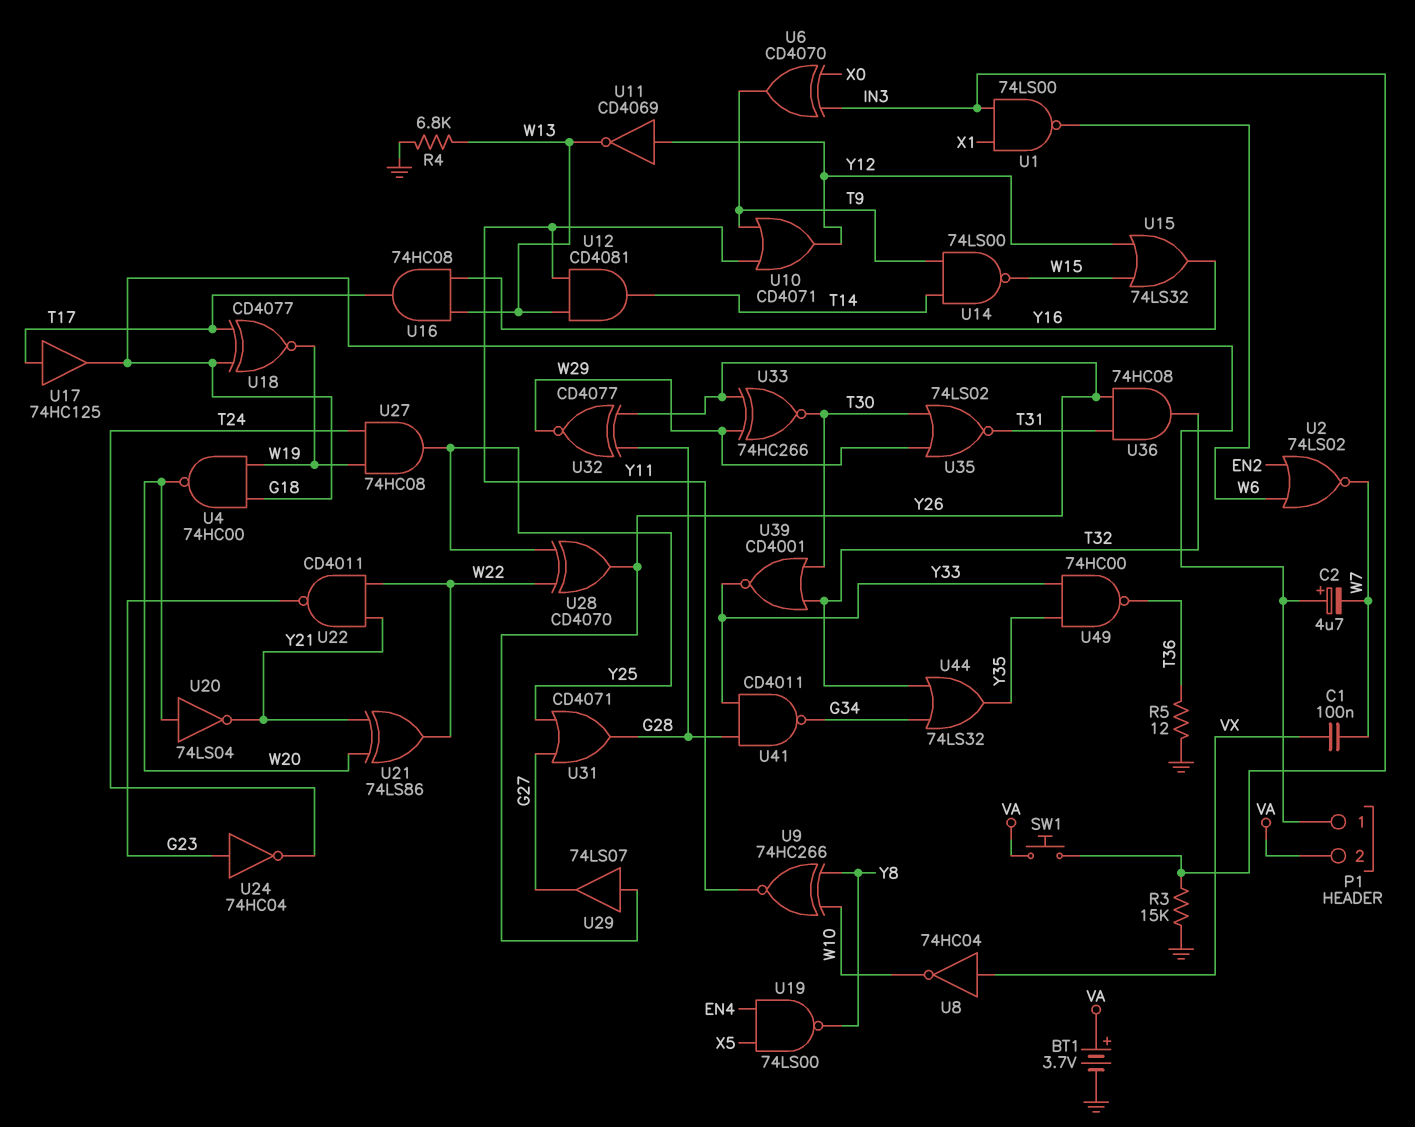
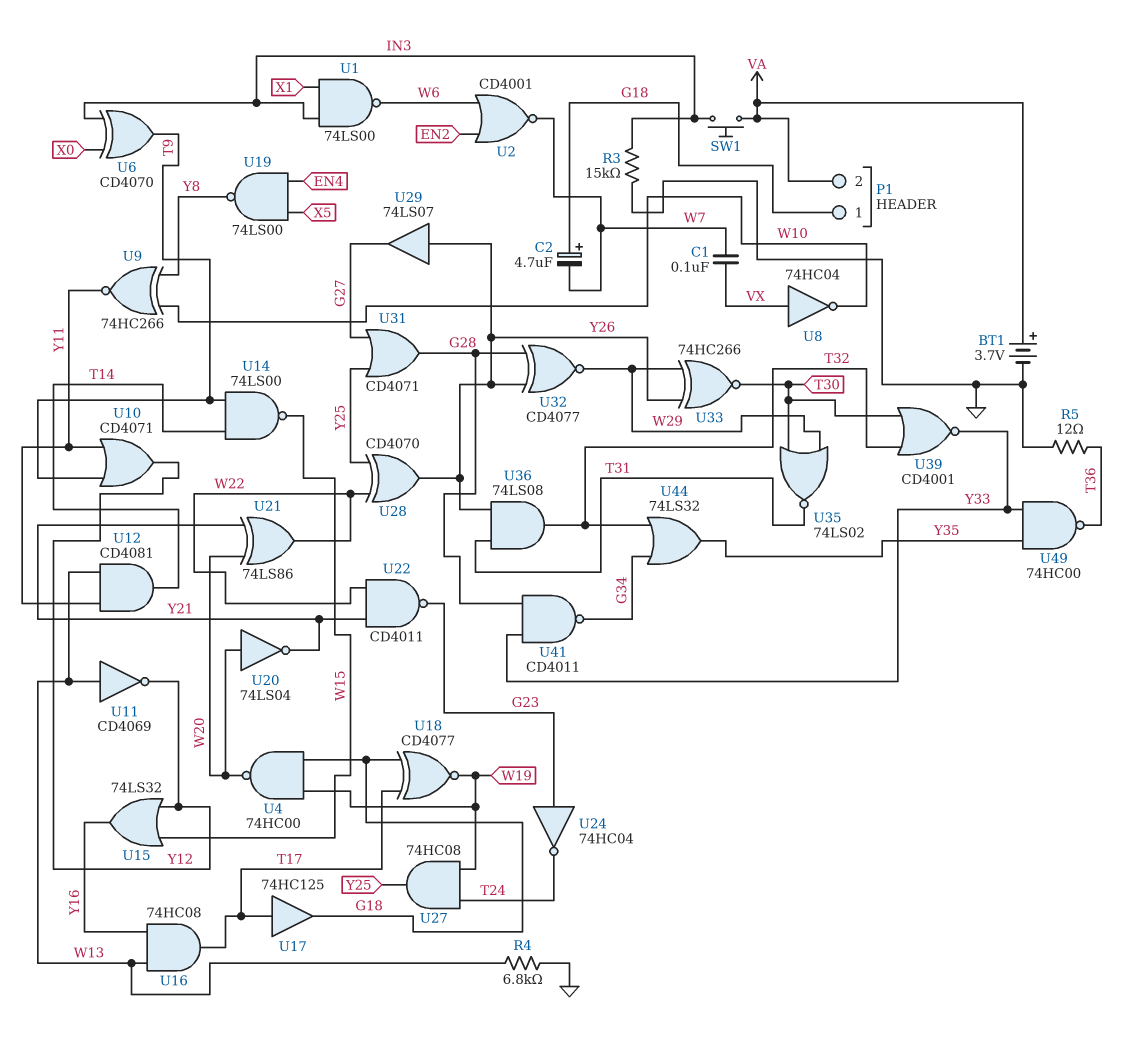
U2: NOR 74LS02 (in EN2, in W6, out W7) -> NOR CD4001 (in EN2, in W6, out W7)
U11: NOT CD4069 (in Y12, out W13) -> NOT CD4069 (in W13, out Y12)
U36: AND 74HC08 (in T31, in Y26, out T32) -> AND 74LS08 (in T31, in Y26, out T32)

